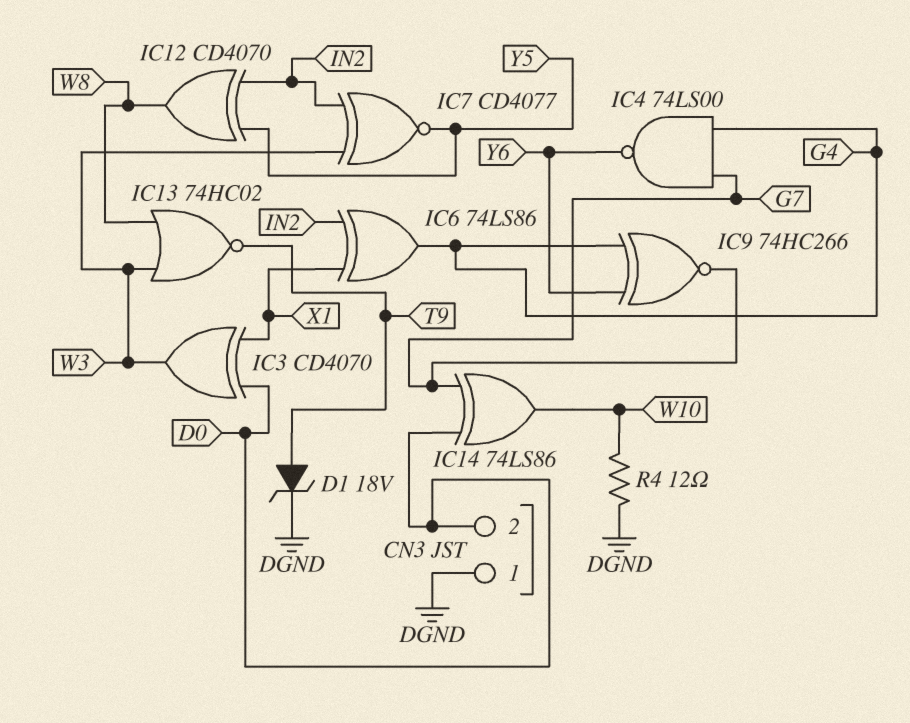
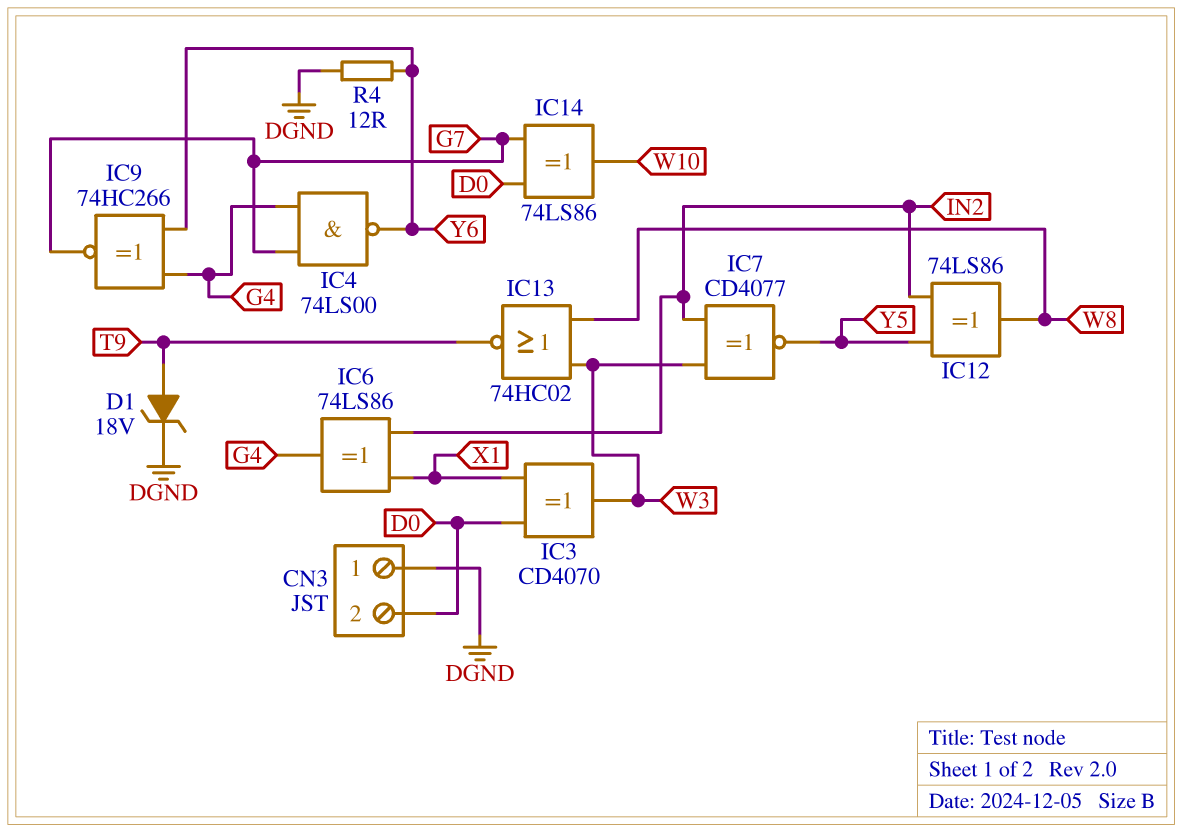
IC12: XOR CD4070 (in IN2, in Y5, out W8) -> XOR 74LS86 (in IN2, in Y5, out W8)
R4: 12 (DGND, W10) -> 12 (DGND, Y6)

